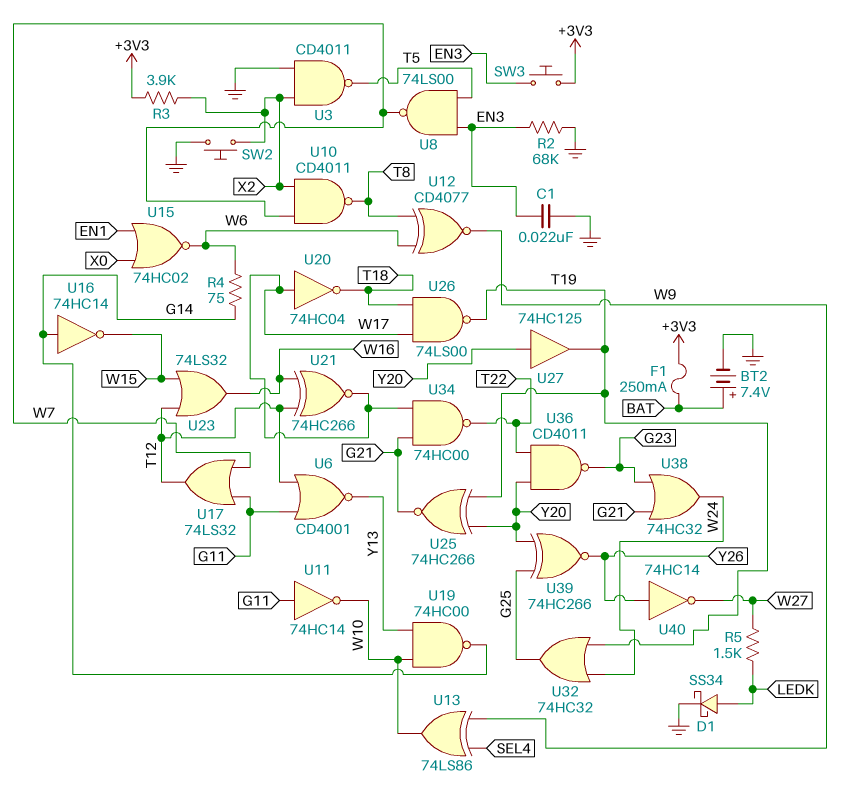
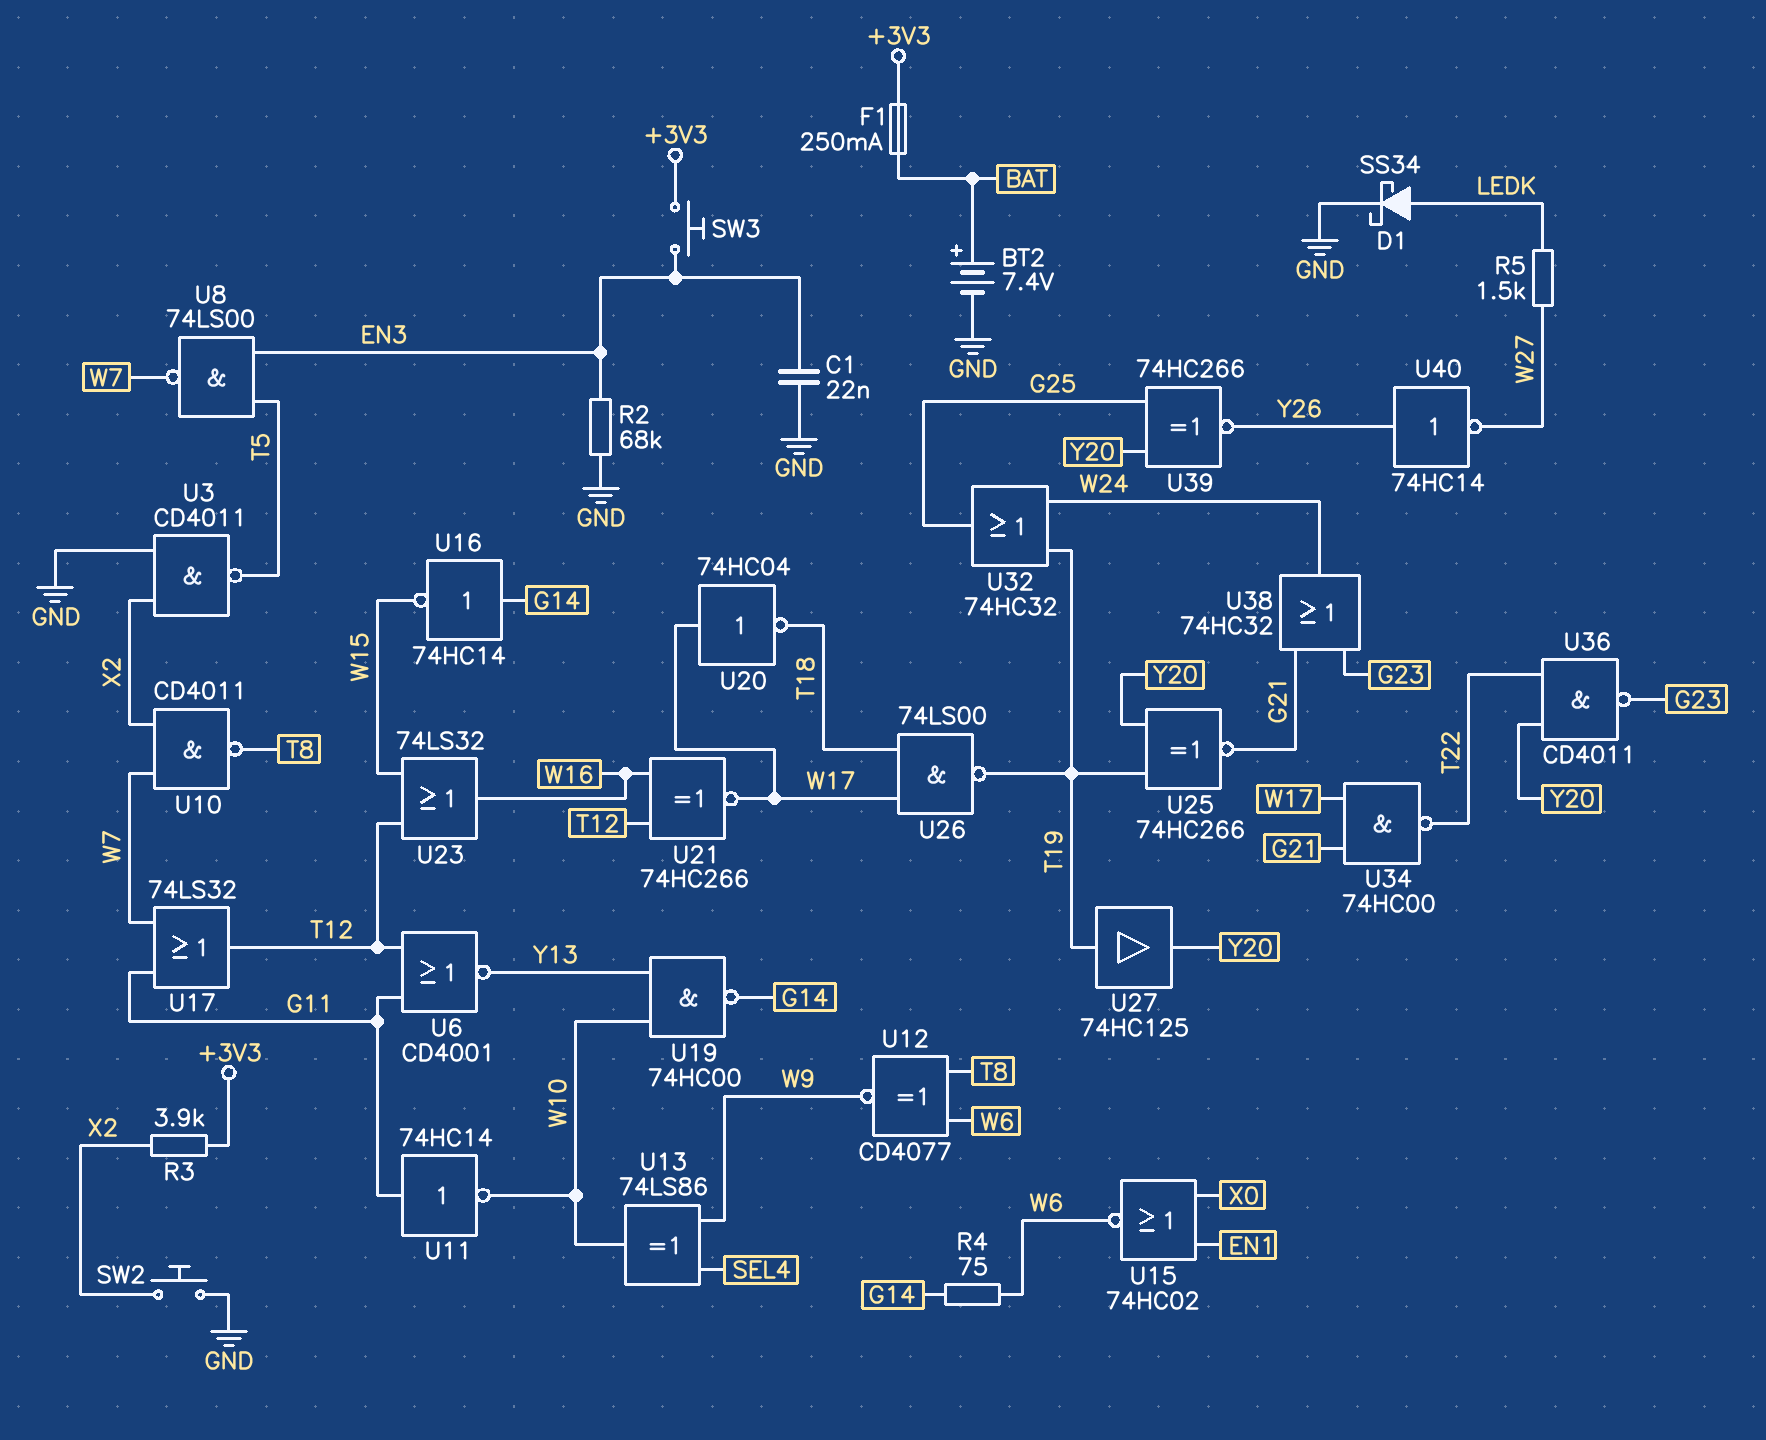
U27: buffer 74HC125 (in Y20, out T19) -> buffer 74HC125 (in T19, out Y20)

